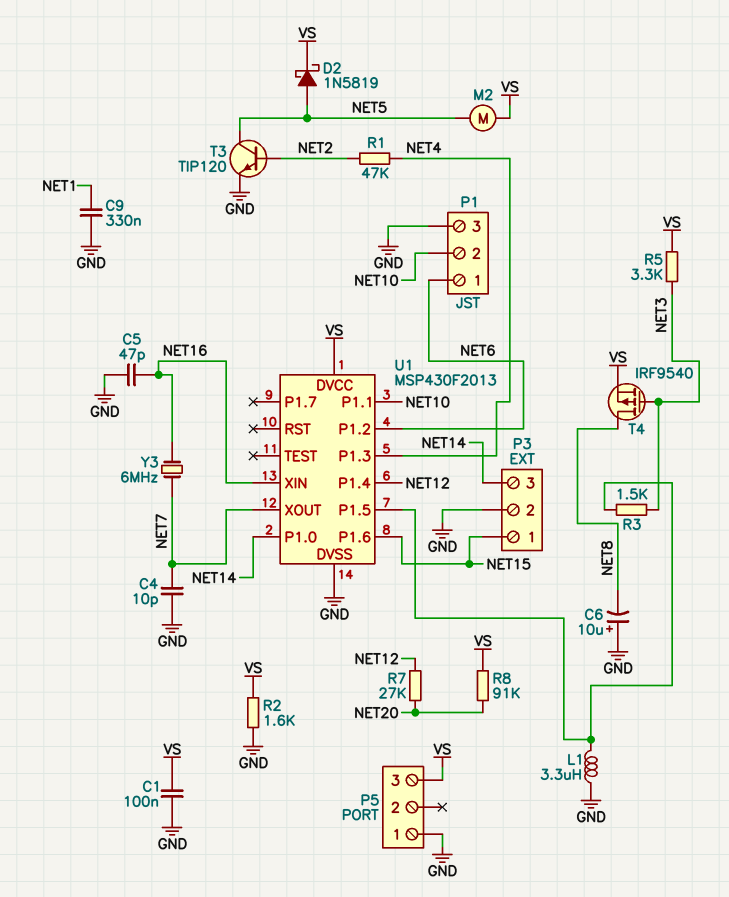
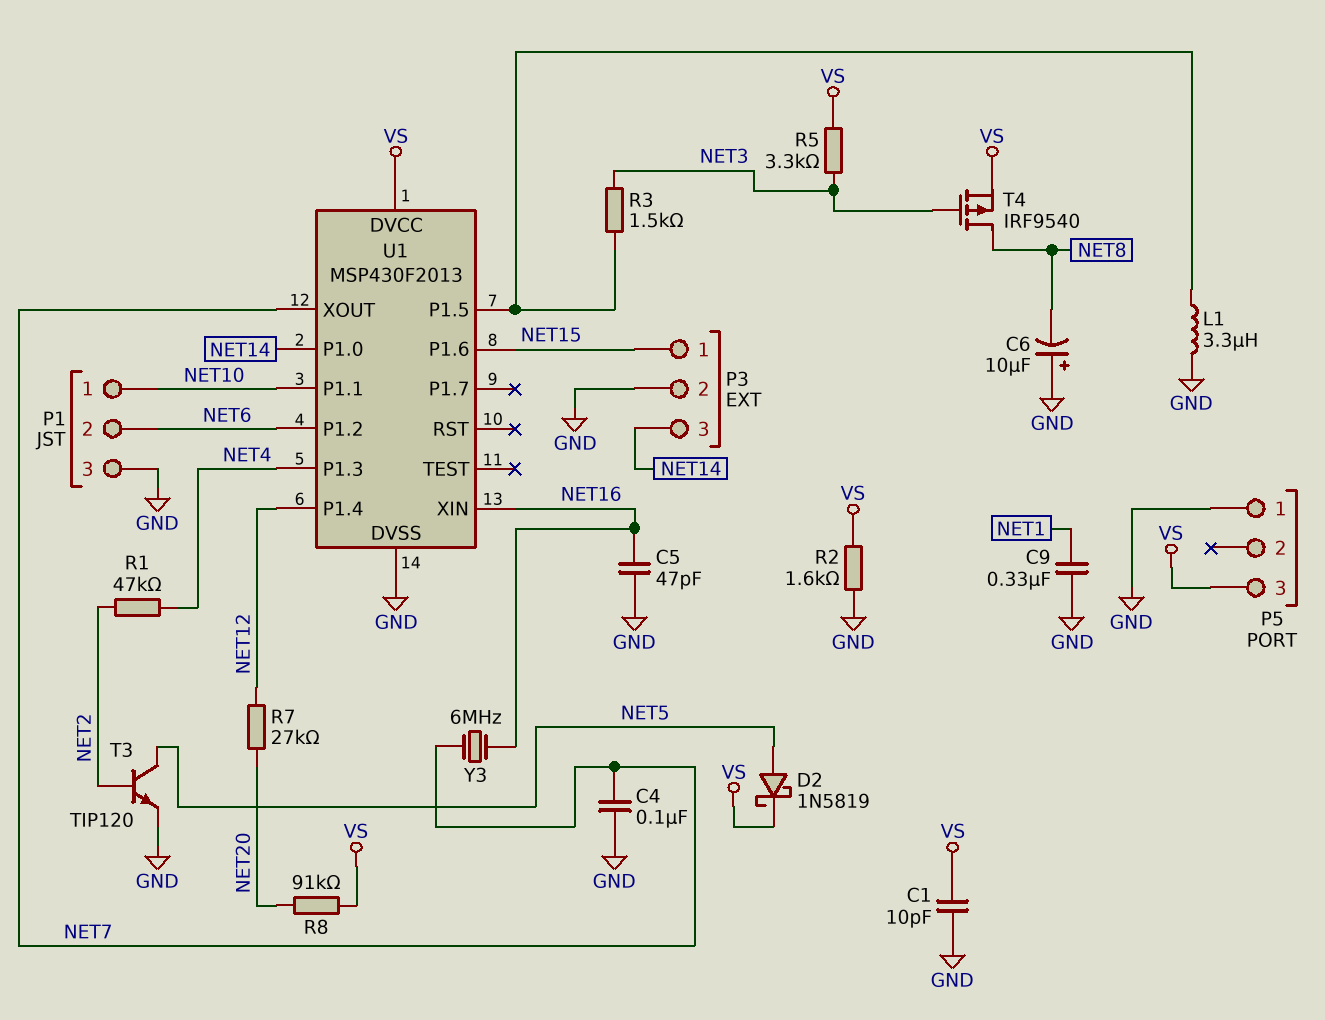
C1: 100nF (GND, VS) -> 10pF (GND, VS)
C4: 10pF (GND, NET7) -> 100nF (GND, NET7)
M2: motor (NET5, VS) -> none
P1 pin 1: NET6 -> NET10
P1 pin 2: NET10 -> NET6

